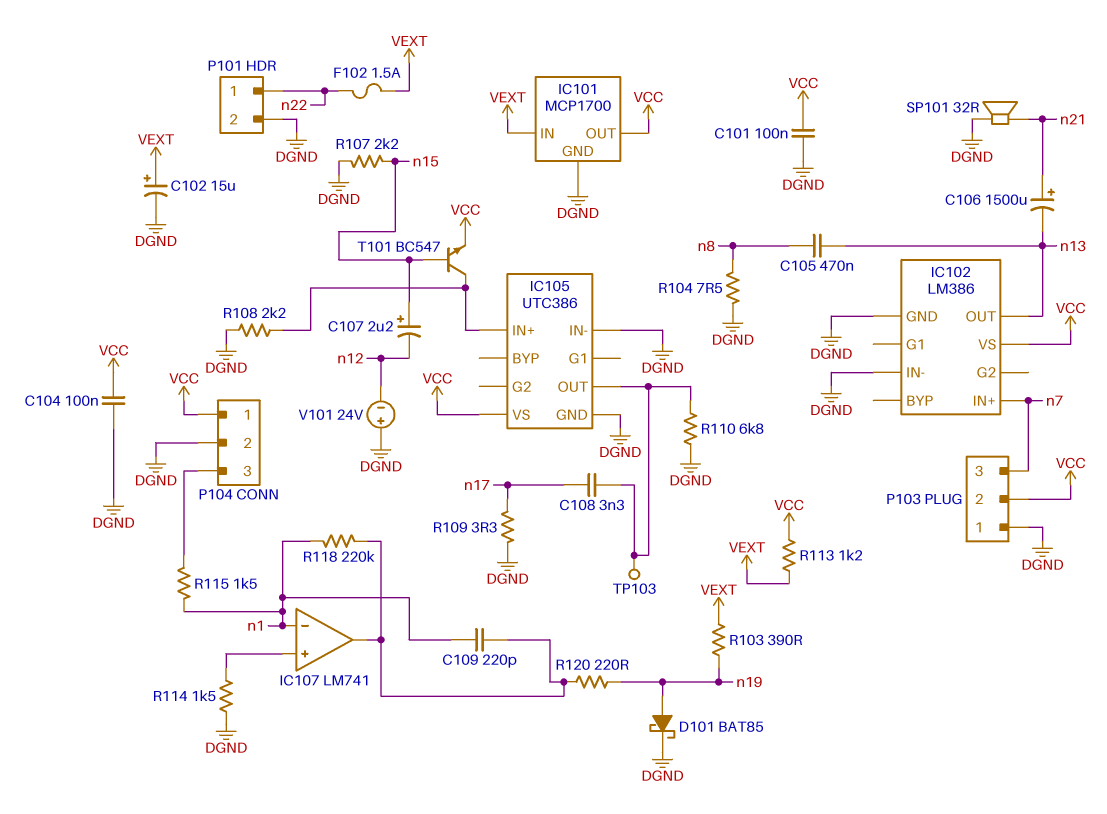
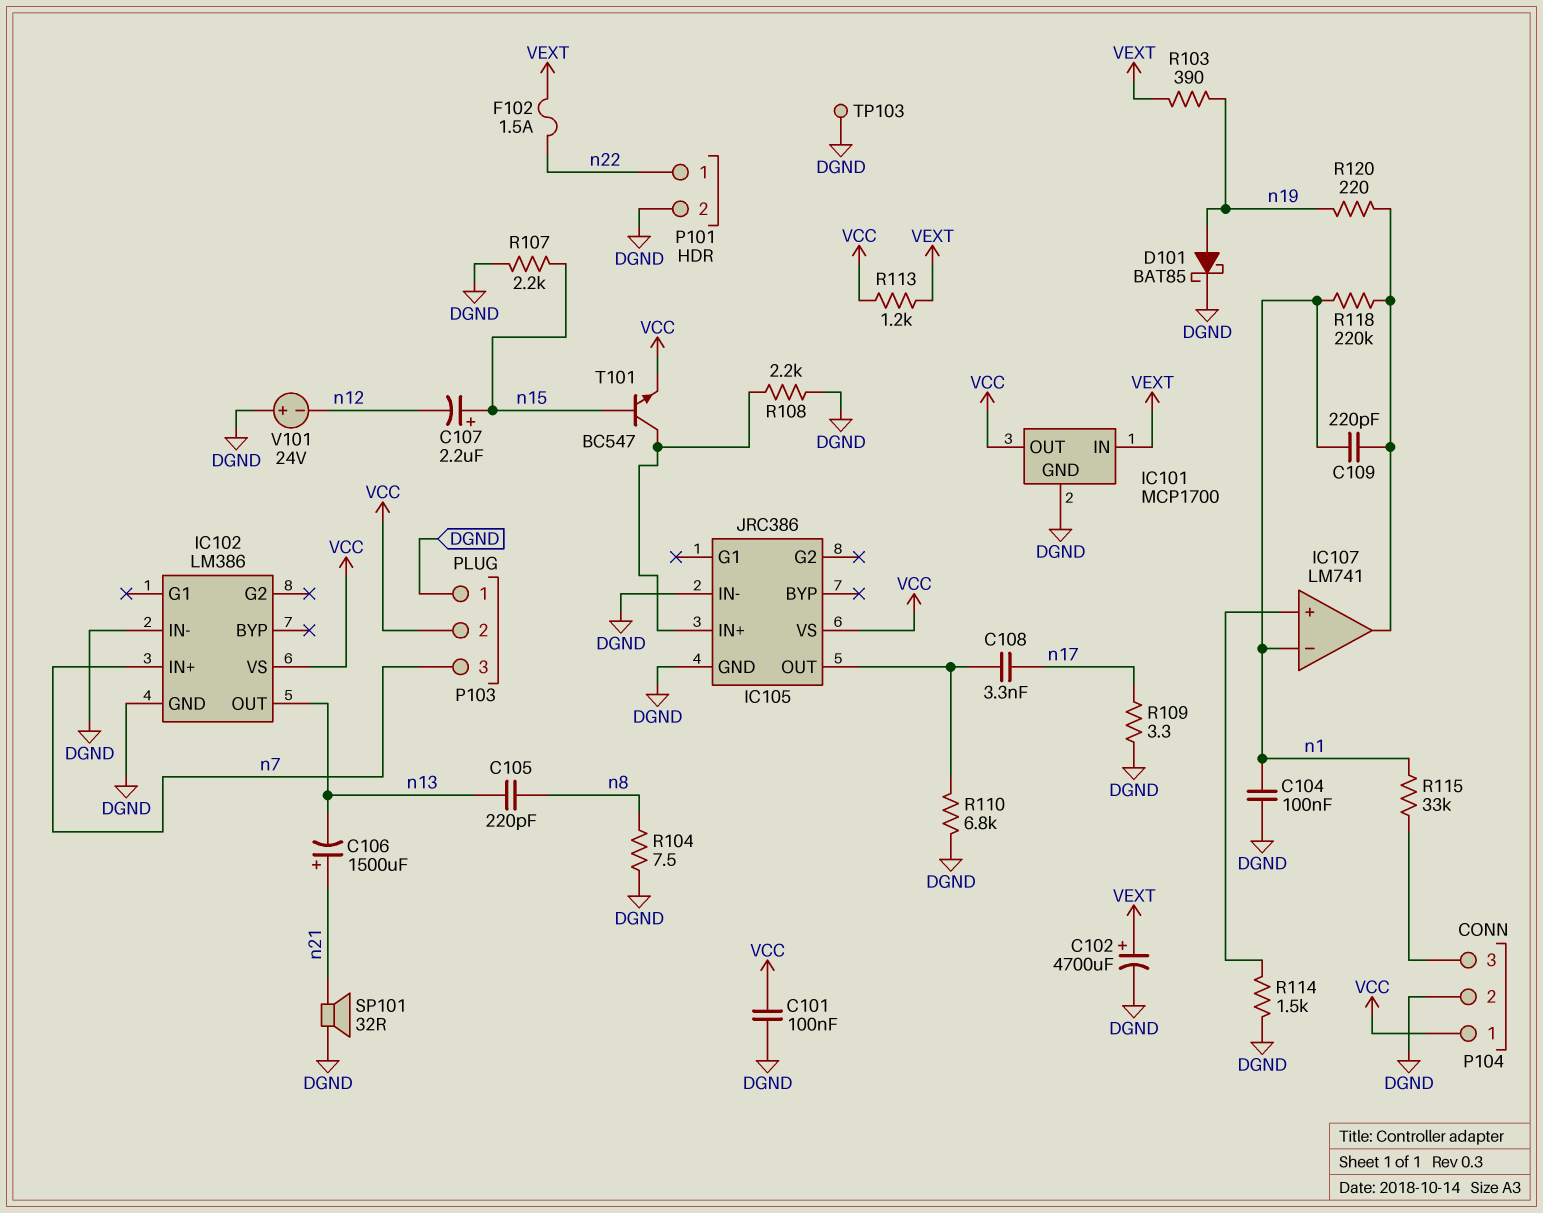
C102: 15uF (plus VEXT, minus DGND) -> 4700uF (plus VEXT, minus DGND)
C104: 100nF (DGND, VCC) -> 100nF (DGND, n1)
C105: 470nF (n8, n13) -> 220pF (n8, n13)
IC105: UTC386 -> JRC386
R115: 1.5k (P104/3, n1) -> 33k (P104/3, n1)
TP103: test point (IC105/OUT) -> test point (DGND)

